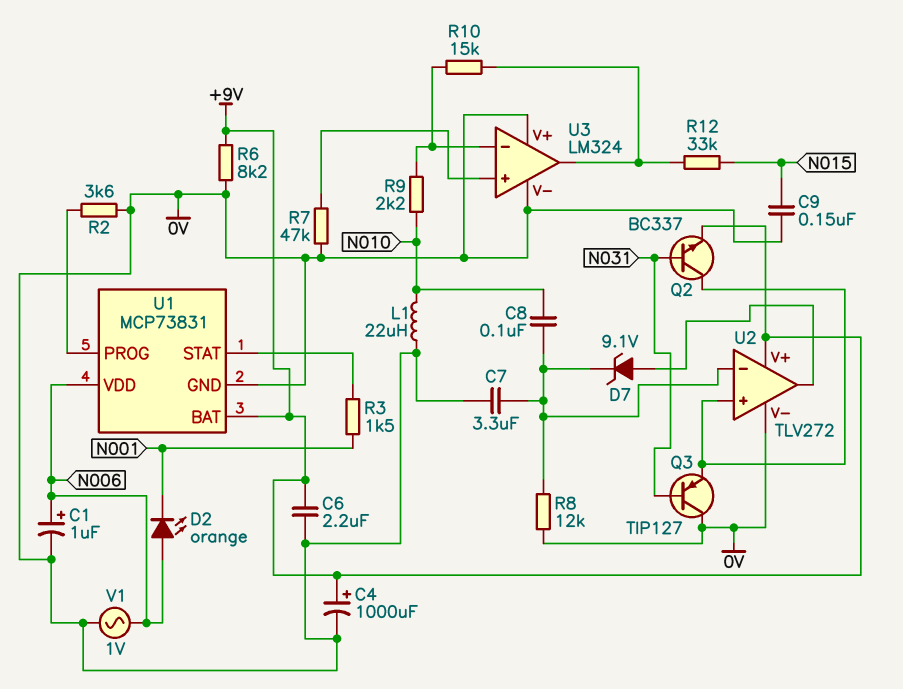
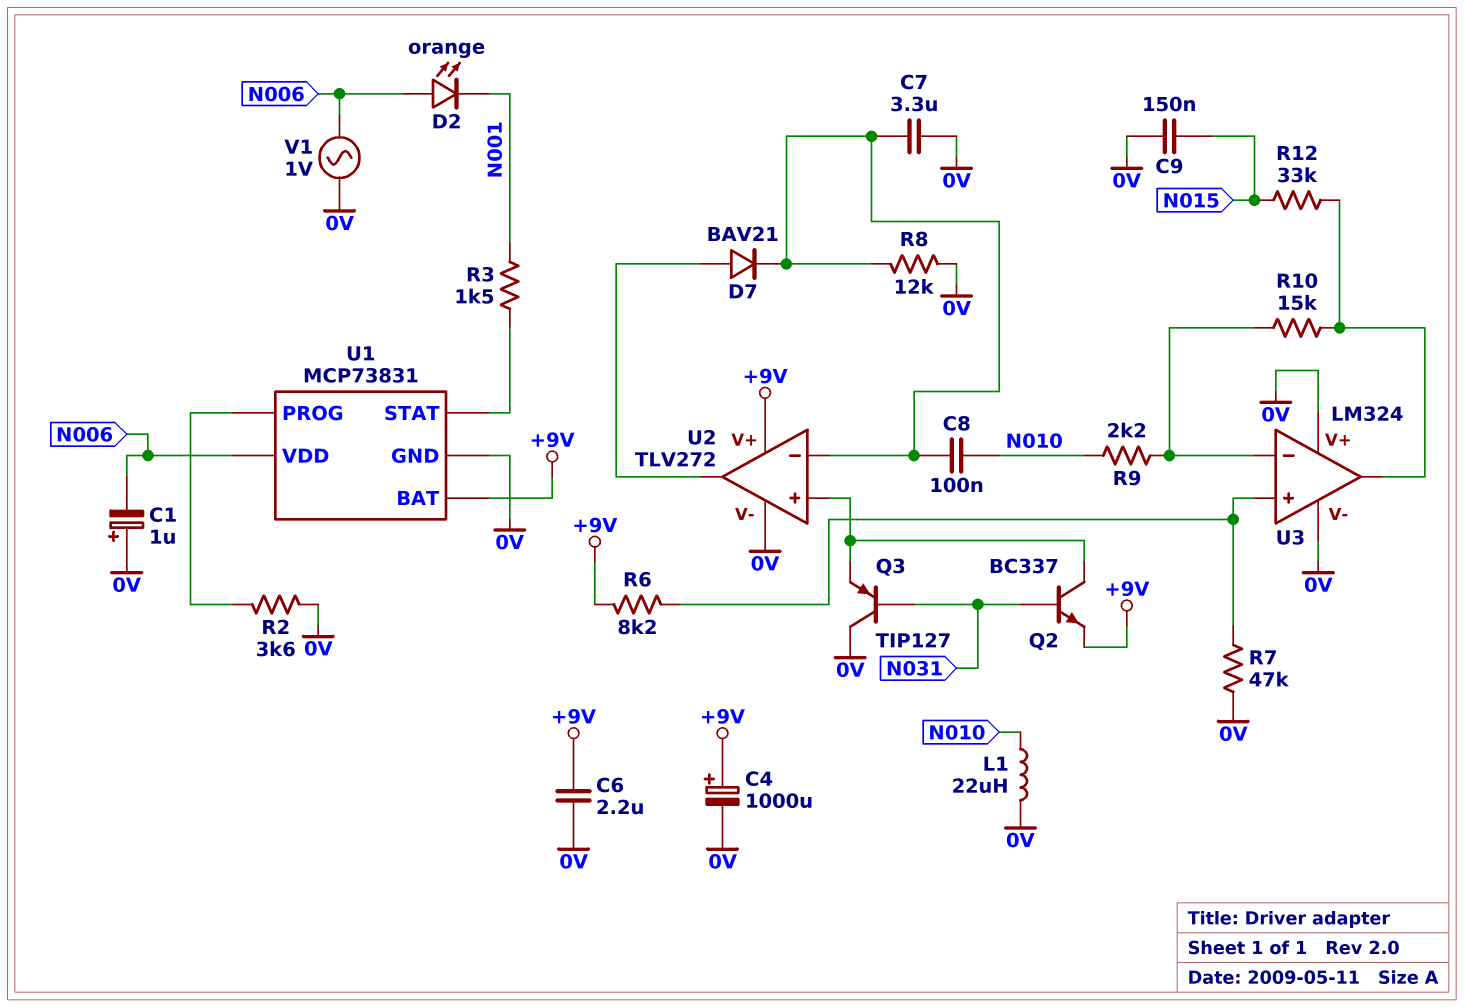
C1: 1uF (plus N006, minus 0V) -> 1uF (plus 0V, minus N006)
D7: zener 9.1V (A U2/out, K U2/in-) -> diode BAV21 (A U2/out, K U2/in-)
R6: 8.2k (+9V, 0V) -> 8.2k (+9V, U3/in+)

